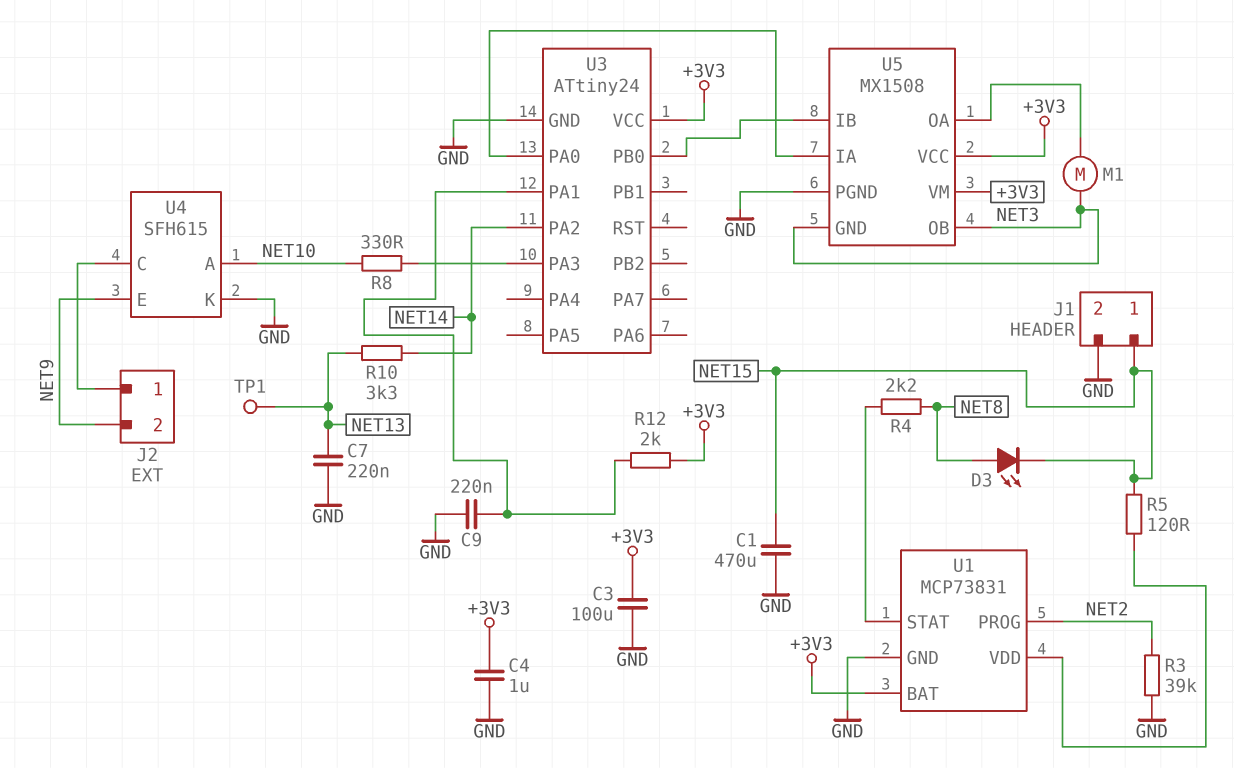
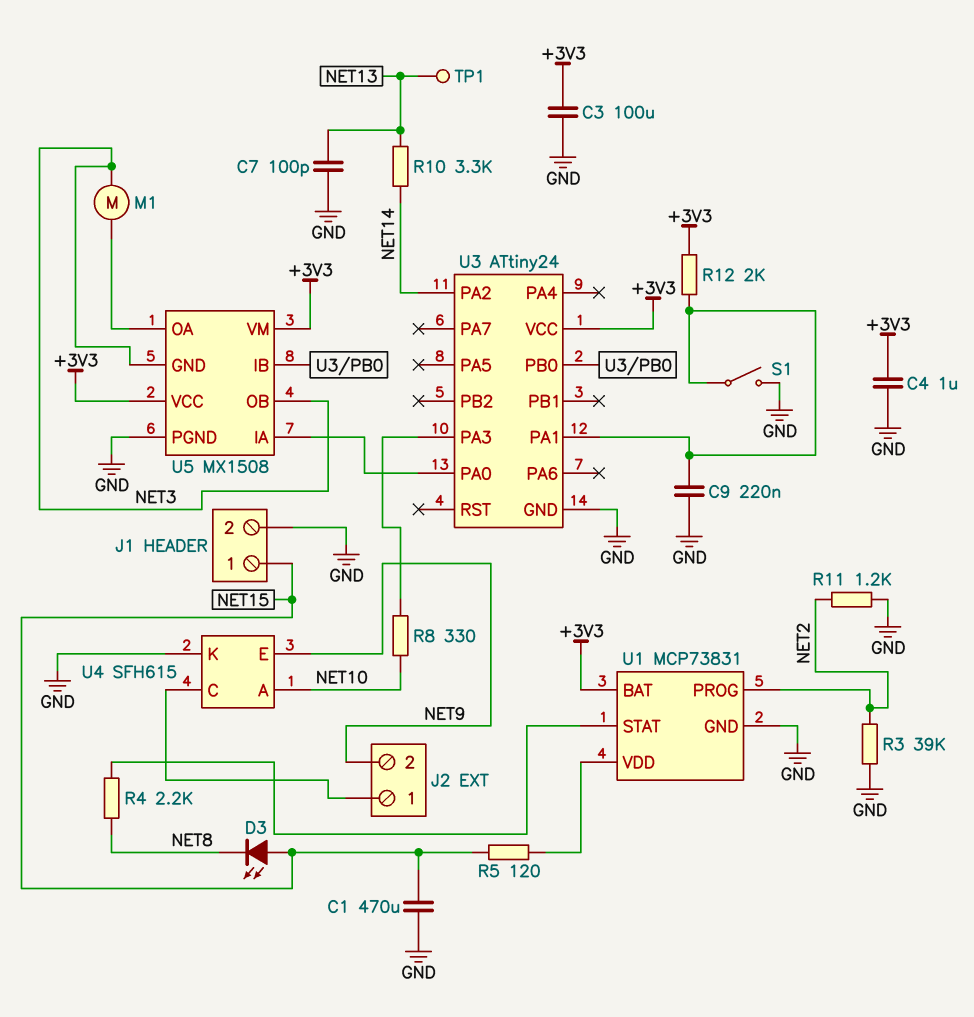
C7: 220nF (GND, NET13) -> 100pF (GND, NET13)
D3: LED (A NET8, K NET15) -> LED (A NET15, K NET8)
R11: none -> 1.2k (GND, NET2)
S1: none -> switch (GND, U3/PA1)

